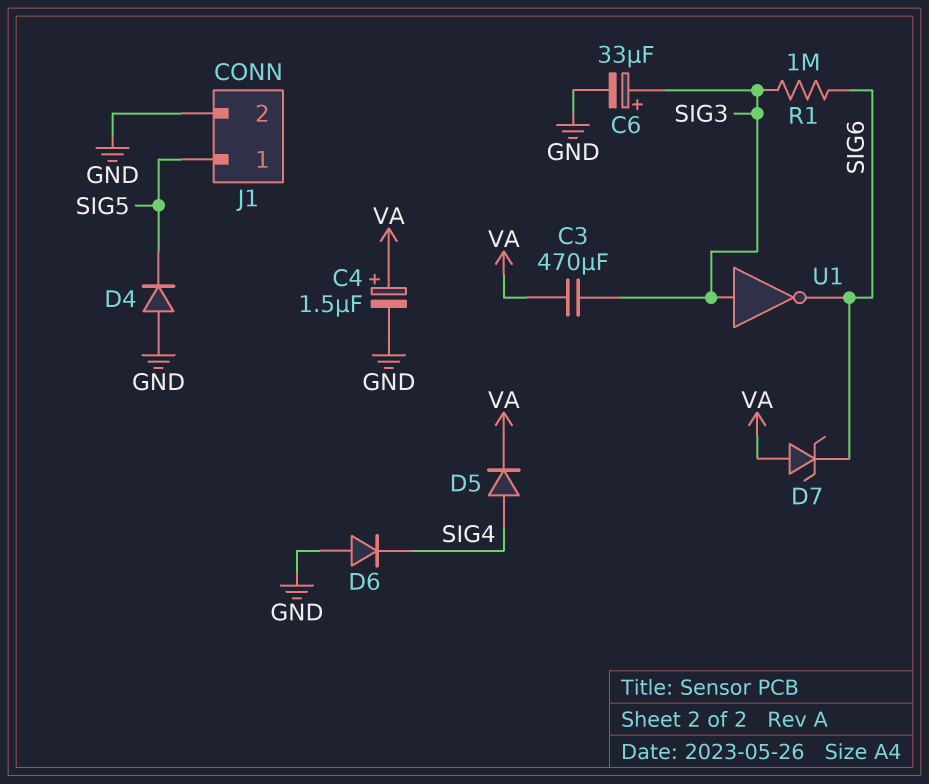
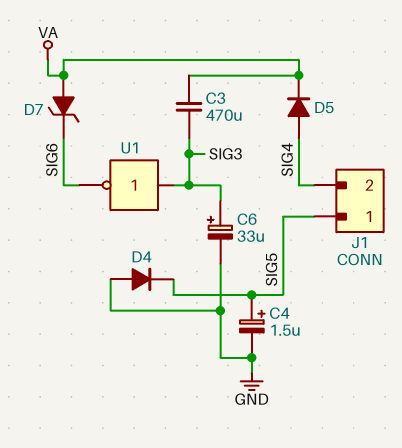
C4: 1.5uF (plus VA, minus GND) -> 1.5uF (plus SIG5, minus GND)
D6: diode (A GND, K SIG4) -> none
J1 pin 2: GND -> SIG4
R1: 1M (SIG3, SIG6) -> none

